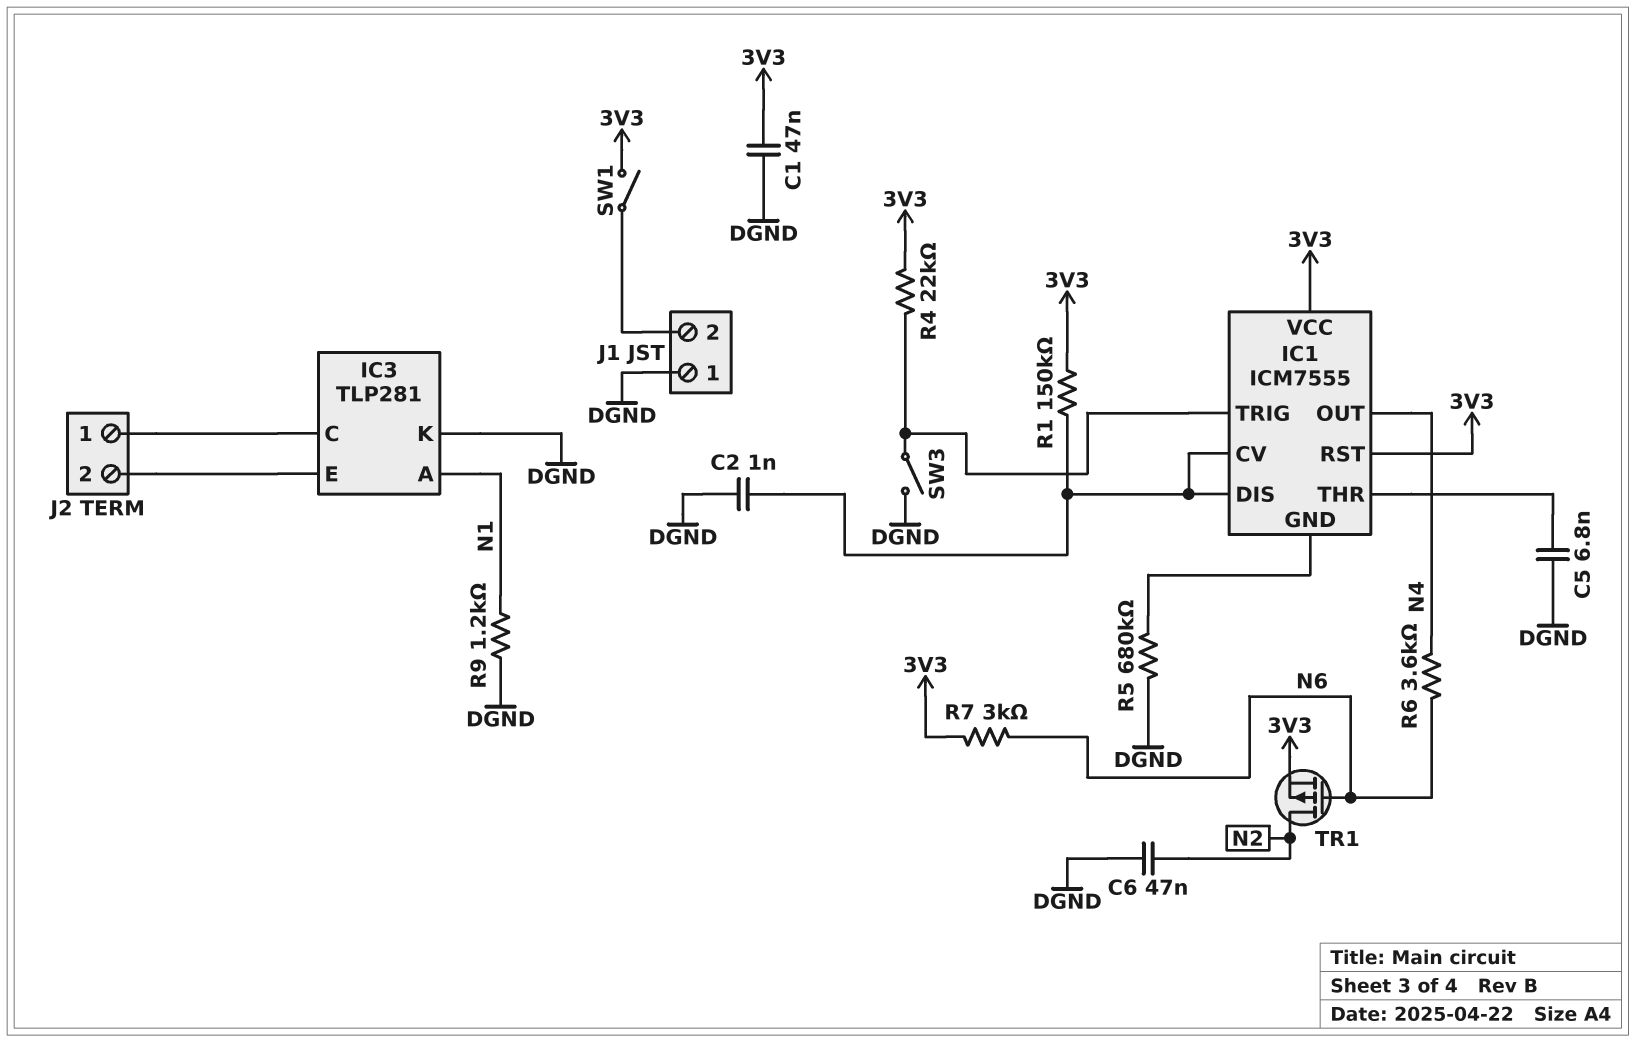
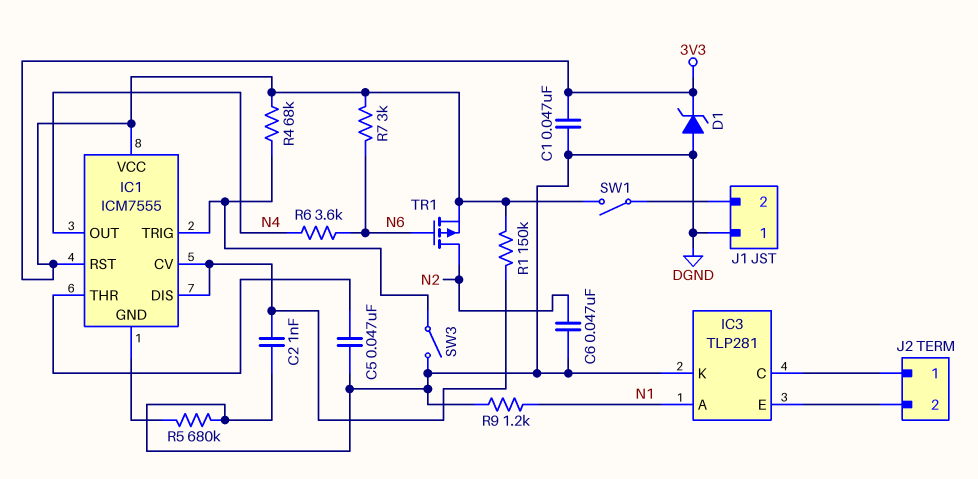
C5: 6.8nF (DGND, IC1/THR) -> 47nF (DGND, IC1/THR)
D1: none -> zener (A DGND, K 3V3)
R4: 22k (3V3, IC1/TRIG) -> 68k (3V3, IC1/TRIG)

